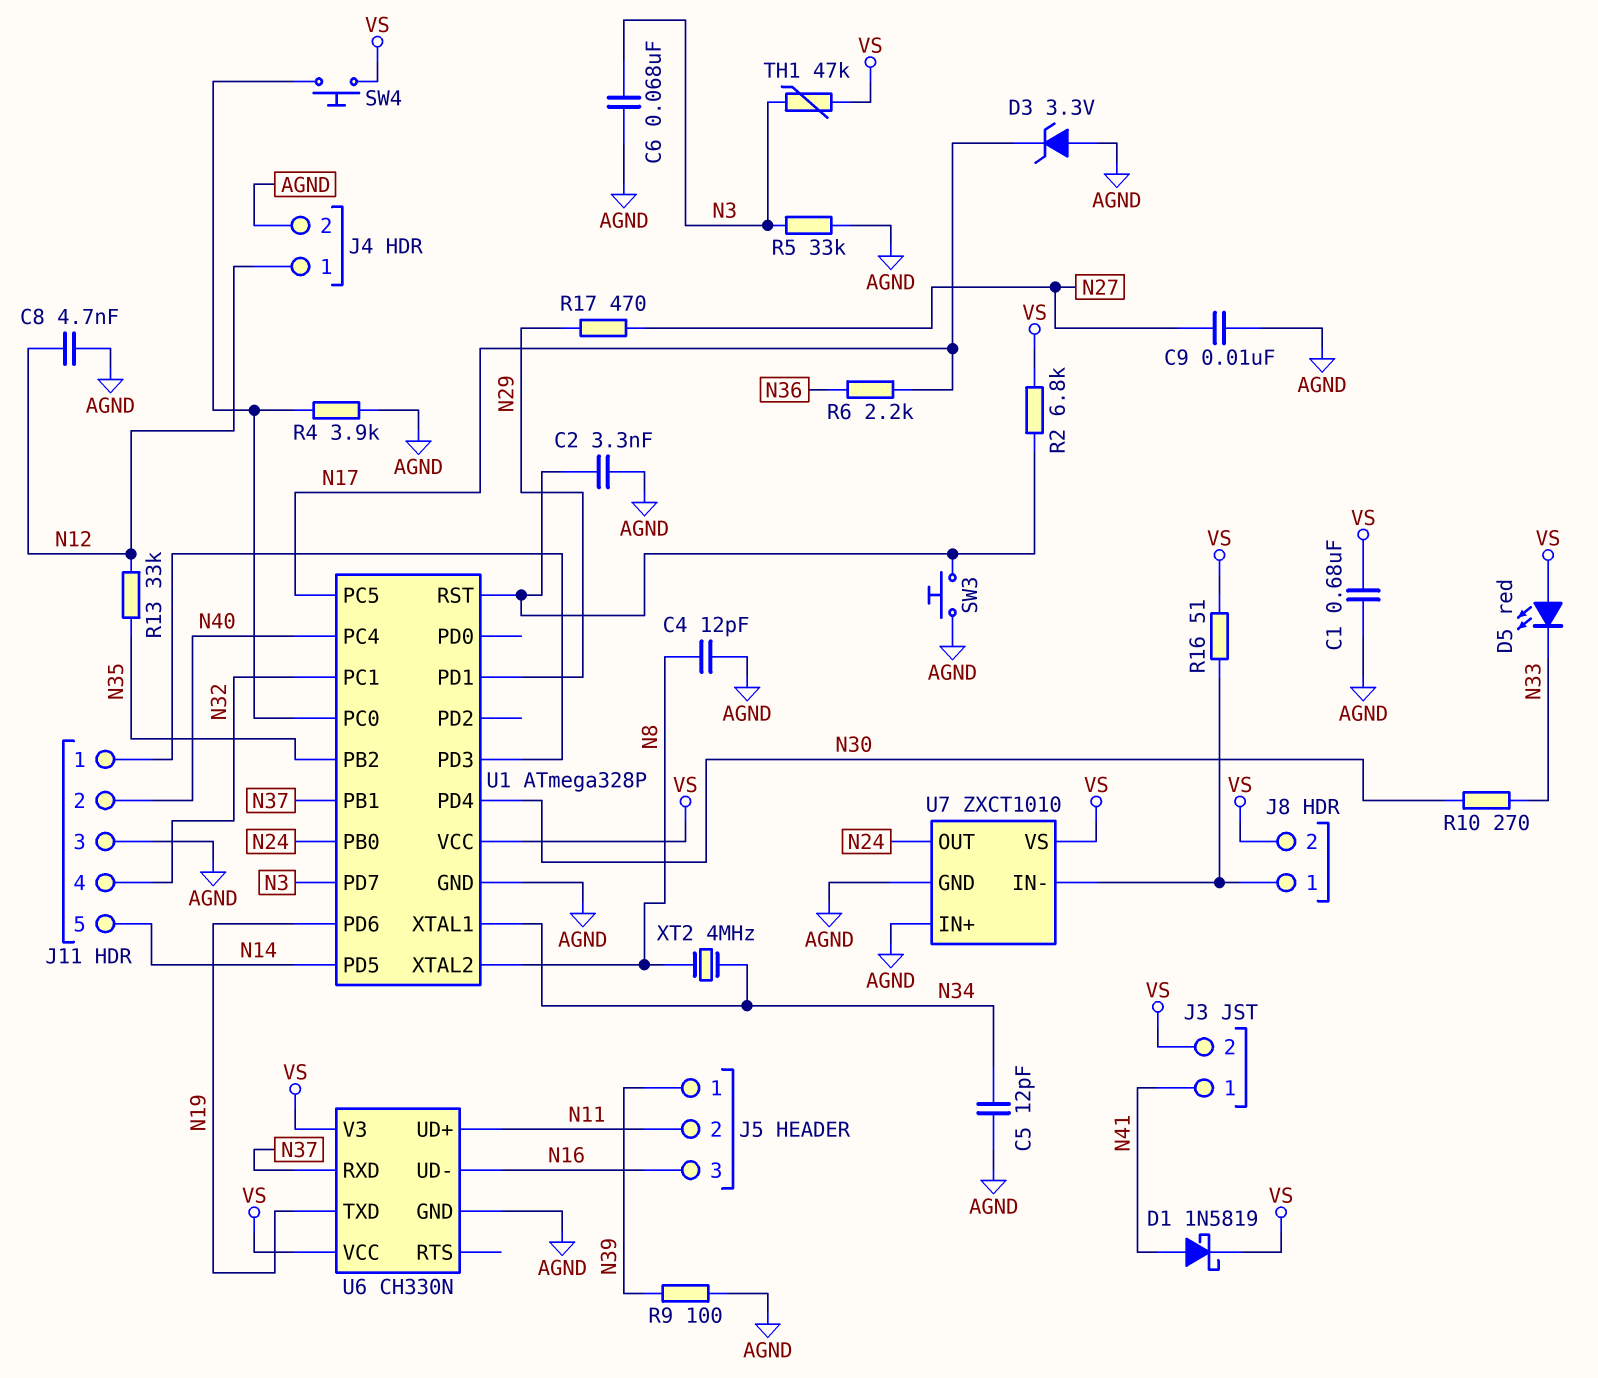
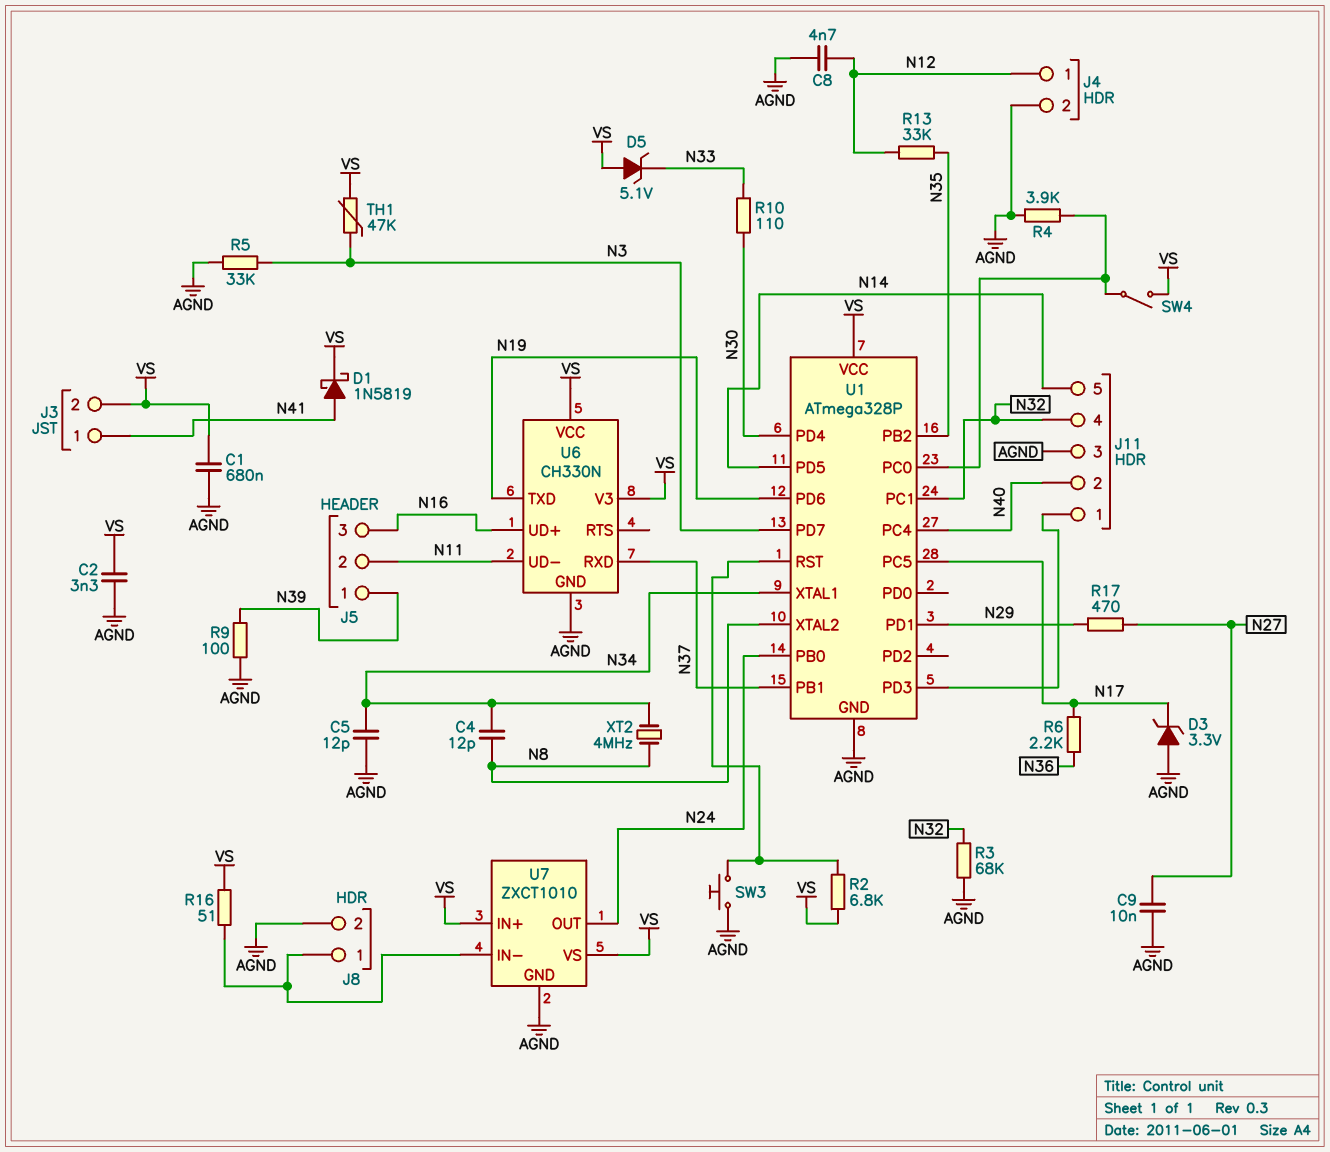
C2: 3.3nF (AGND, U1/RST) -> 3.3nF (AGND, VS)
C4: 12pF (AGND, N8) -> 12pF (N8, N34)
C6: 68nF (AGND, N3) -> none
D5: LED red (A VS, K N33) -> zener 5.1V (A VS, K N33)
J8 pin 2: VS -> AGND
R3: none -> 68k (AGND, N32)
R10: 270 (N30, N33) -> 110 (N30, N33)
SW4: button (U1/PC0, VS) -> switch (U1/PC0, VS)
U6 pin UD+: N11 -> N16
U6 pin UD-: N16 -> N11
U7 pin IN+: AGND -> VS

